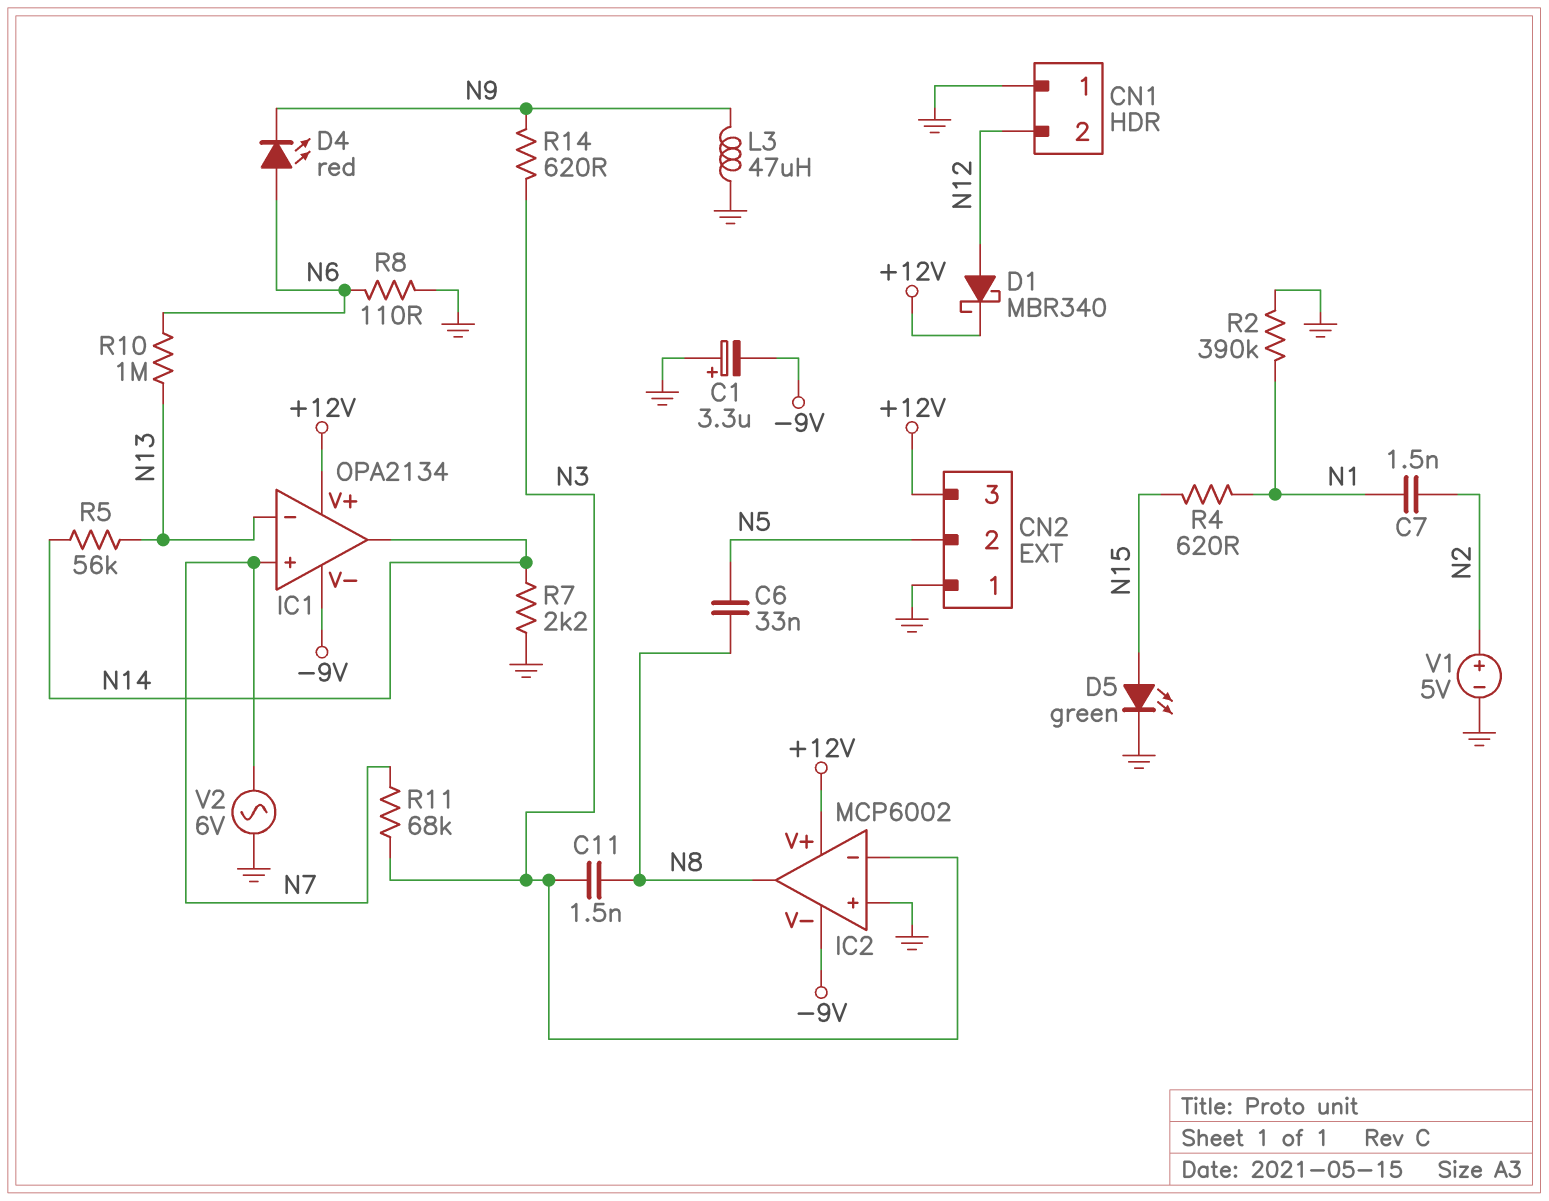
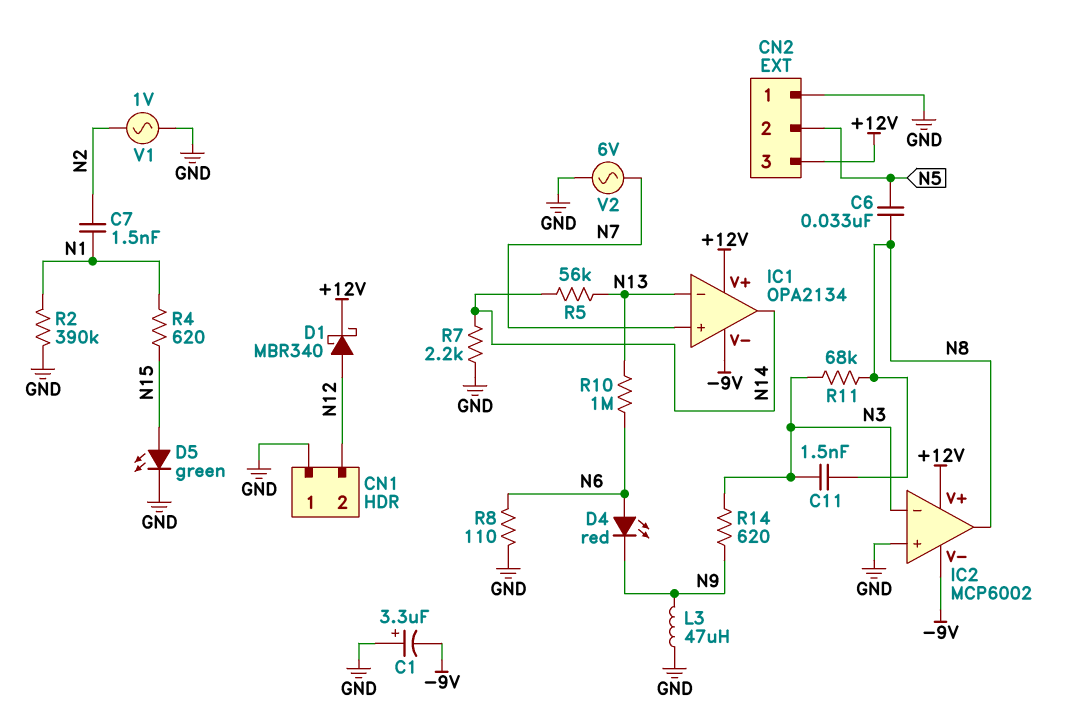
R11: 68k (N3, N7) -> 68k (N3, N8)
V1: 5V (plus N2, minus GND) -> AC 1V (GND, N2)

